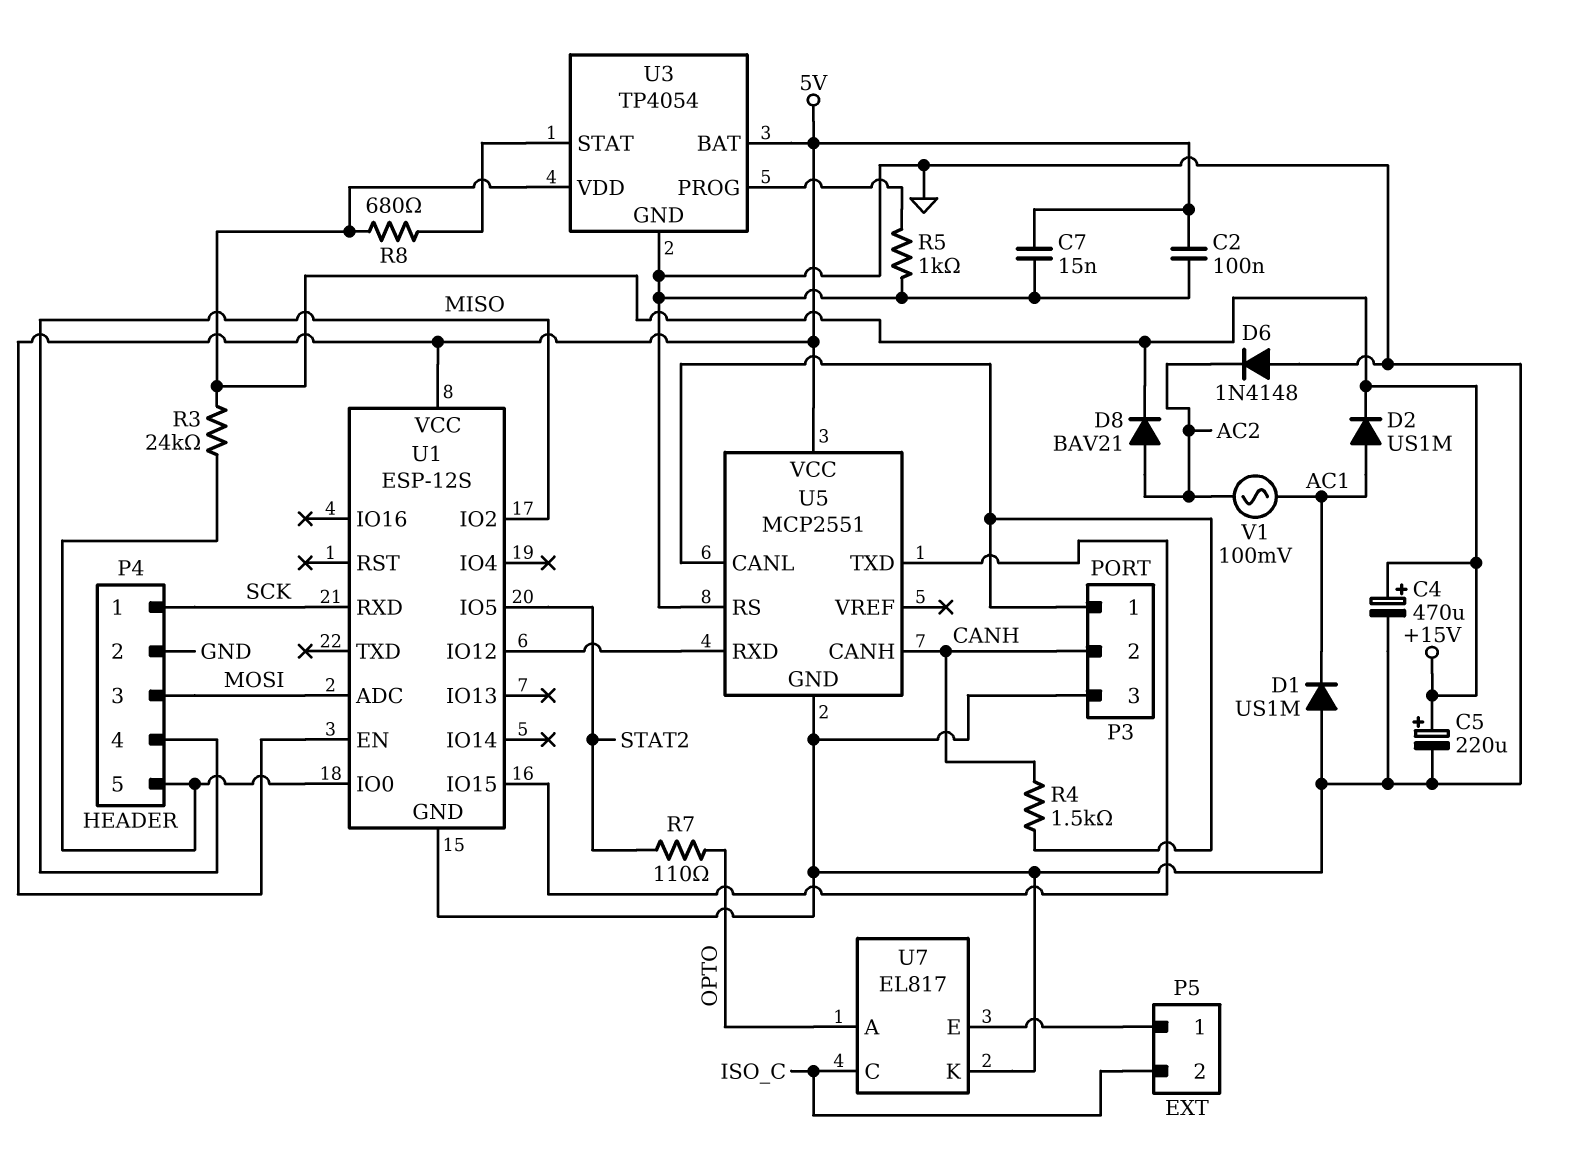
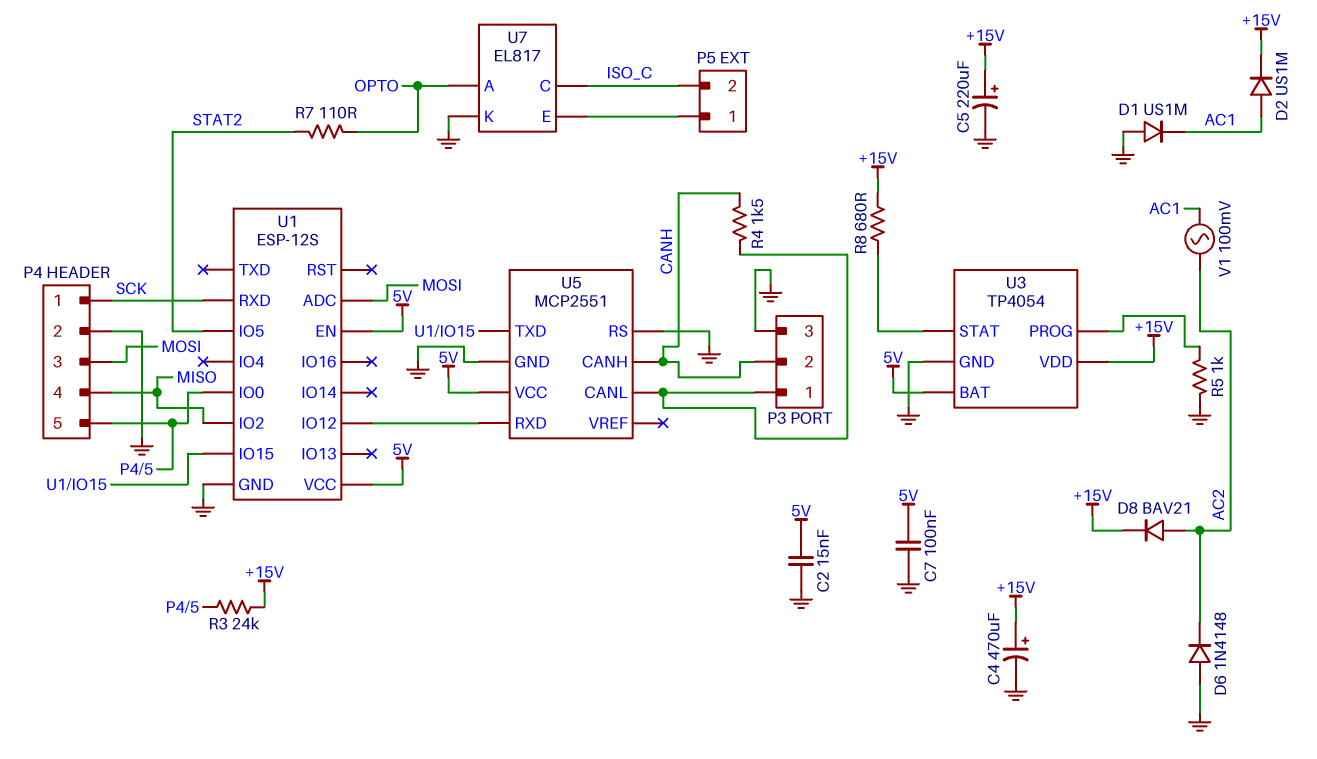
C2: 100nF (5V, GND) -> 15nF (5V, GND)
C7: 15nF (5V, GND) -> 100nF (5V, GND)

